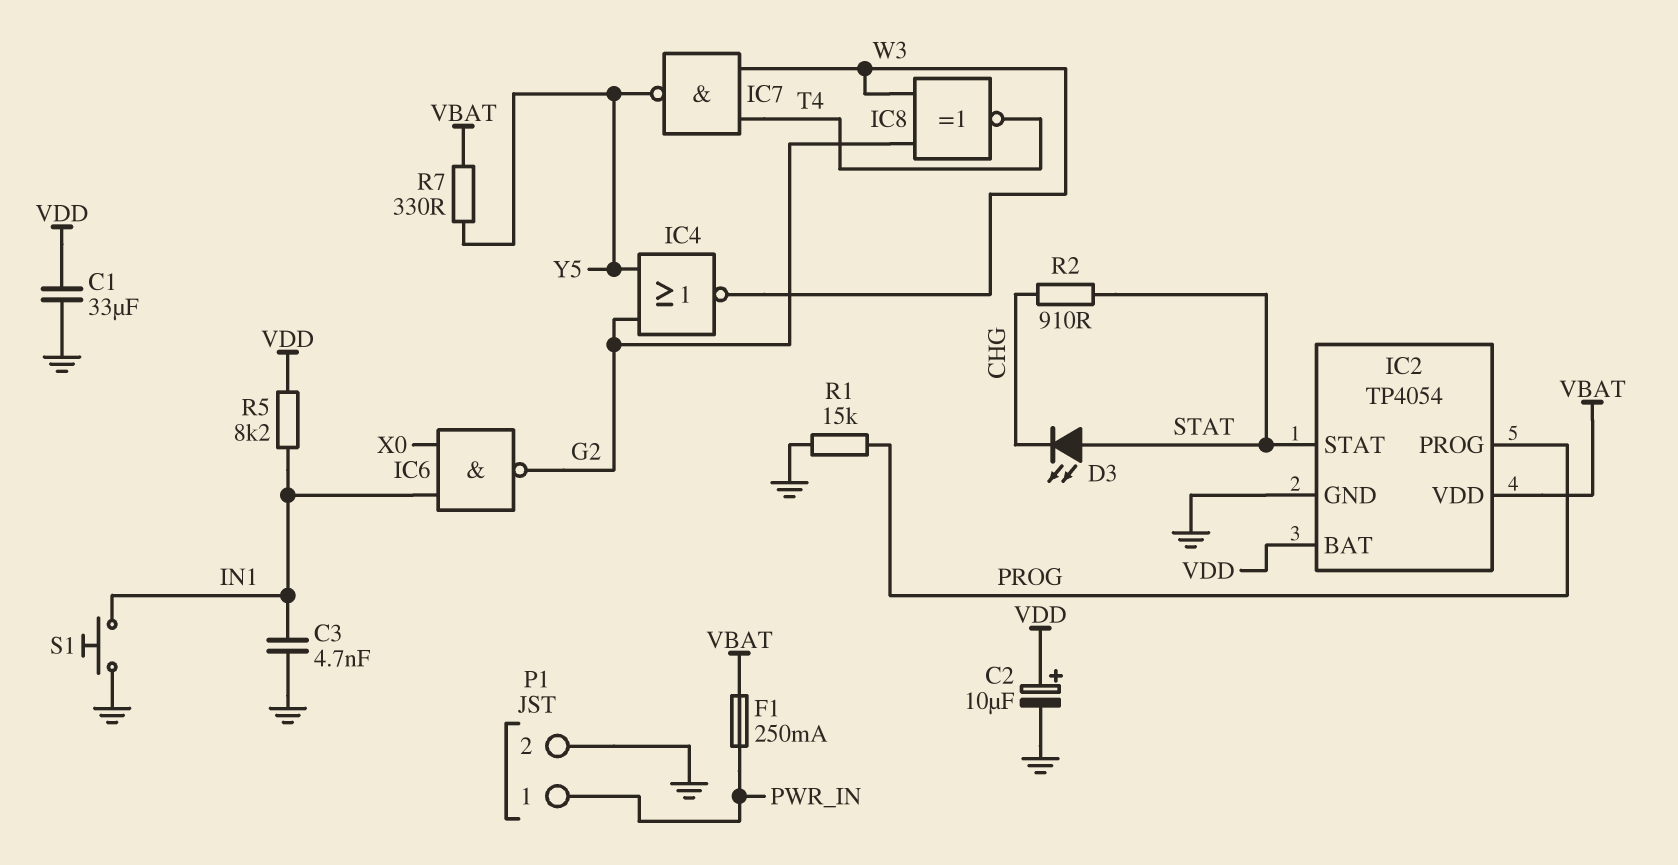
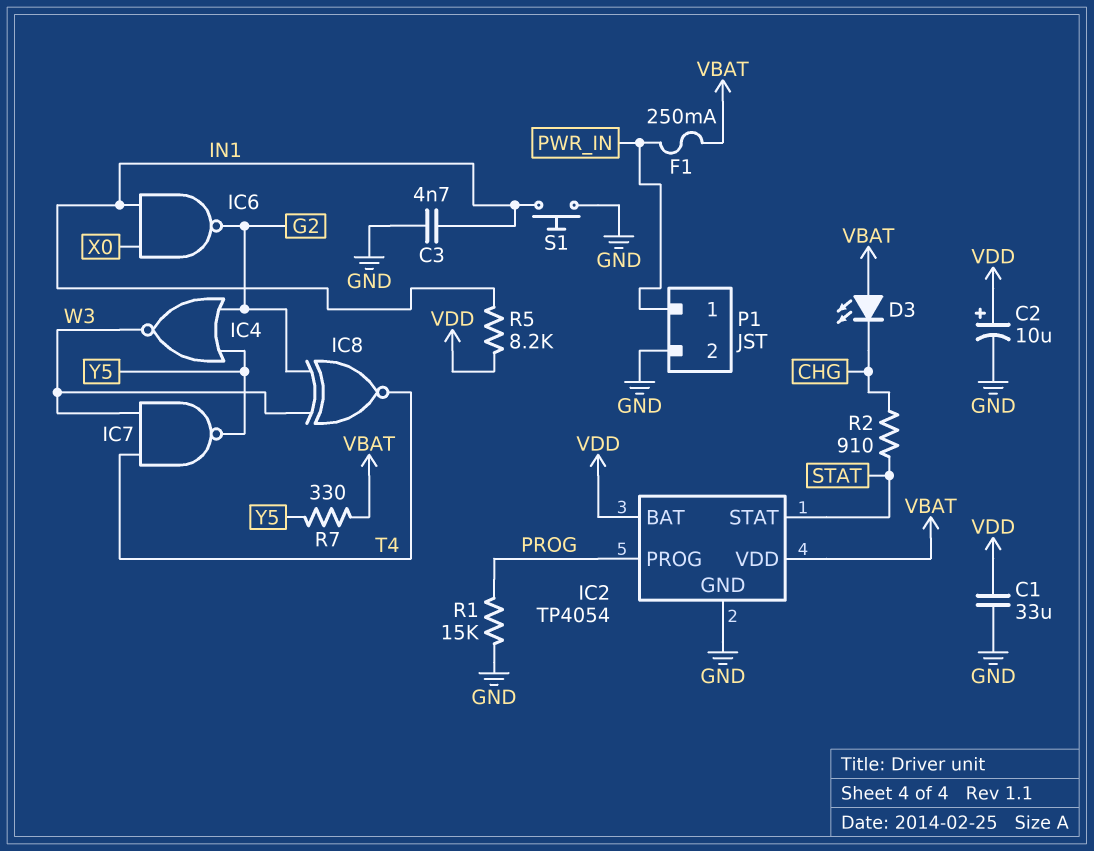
D3: LED (A STAT, K CHG) -> LED (A VBAT, K CHG)

